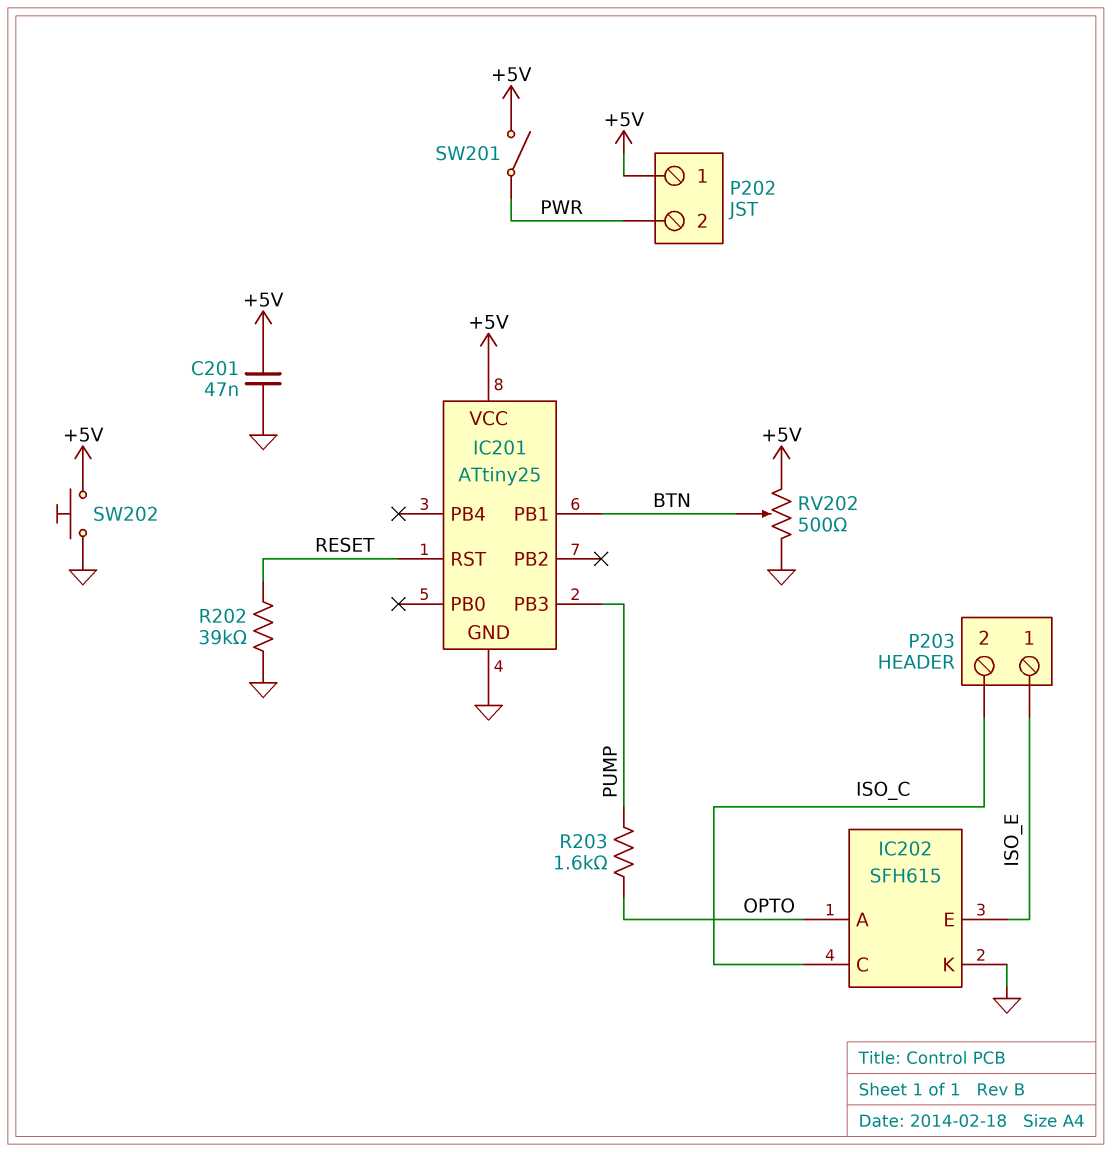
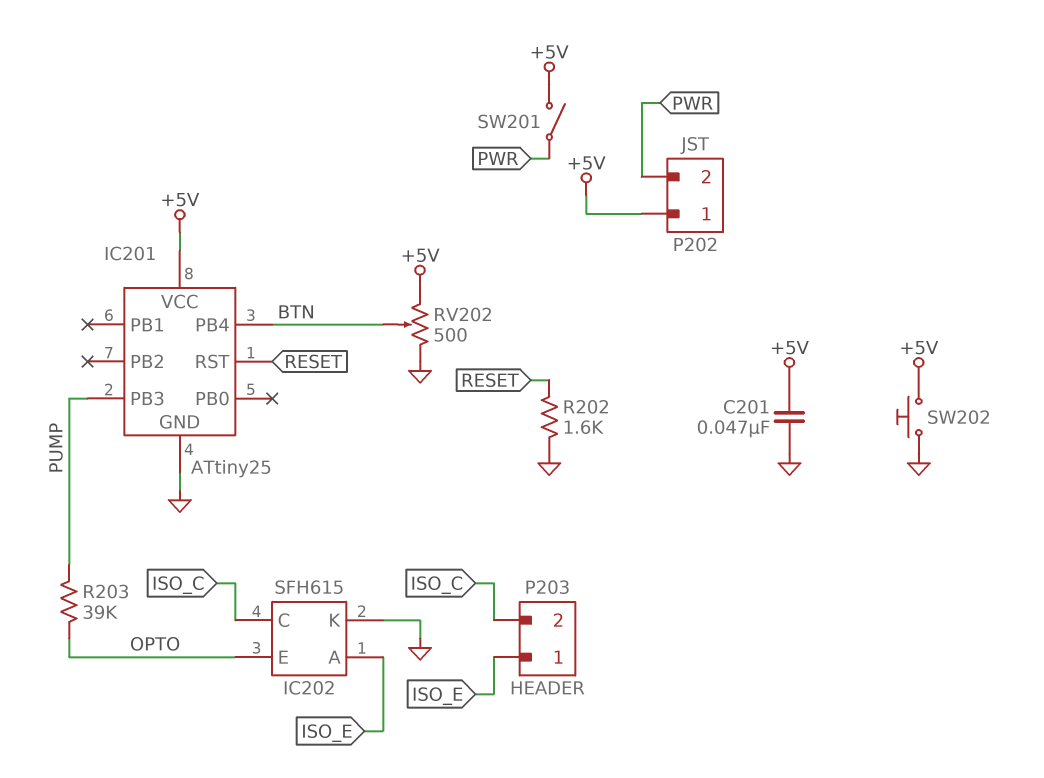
IC201 pin PB1: BTN -> none
IC201 pin PB4: none -> BTN
IC202 pin A: OPTO -> ISO_E
IC202 pin E: ISO_E -> OPTO
R202: 39k (GND, RESET) -> 1.6k (GND, RESET)
R203: 1.6k (OPTO, PUMP) -> 39k (OPTO, PUMP)

